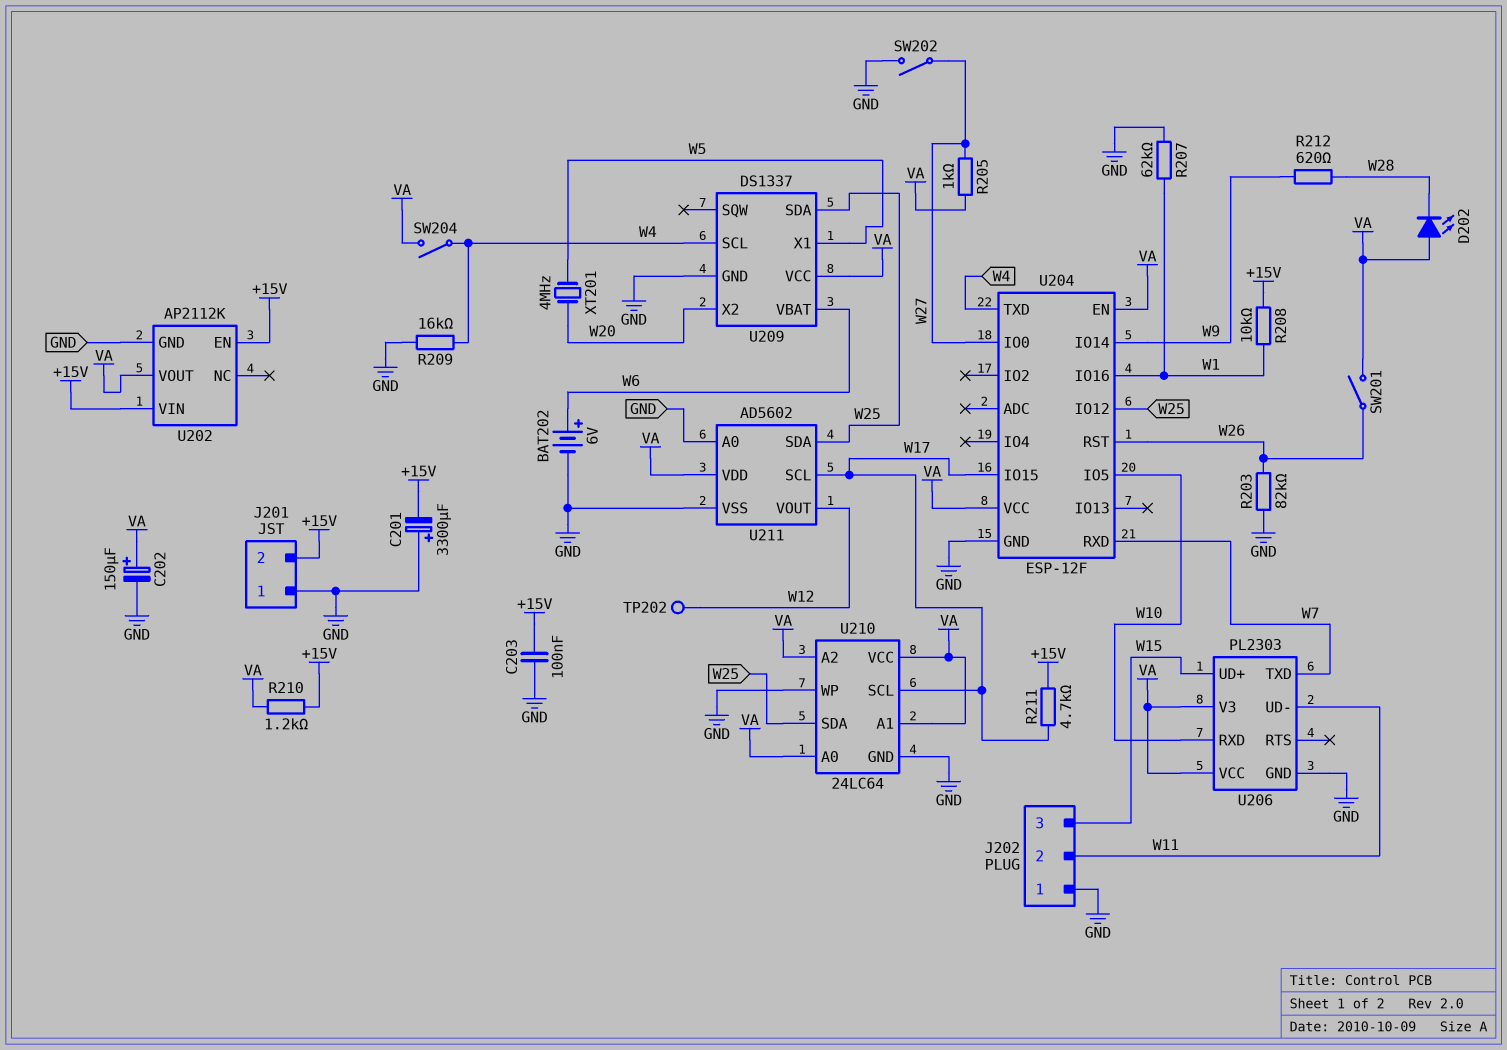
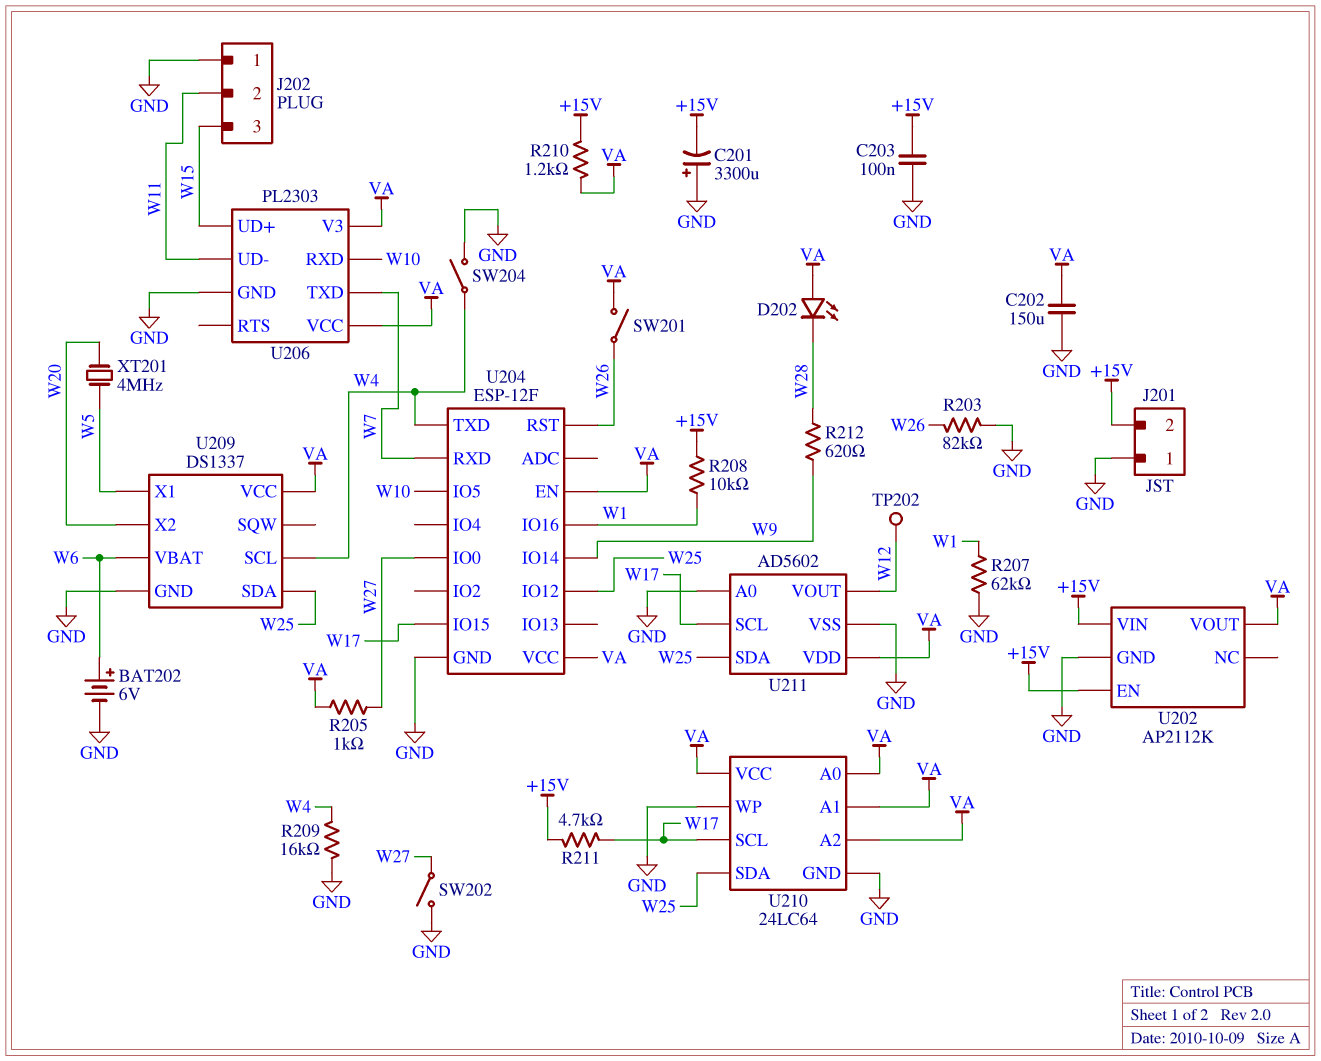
C202: 150uF (plus VA, minus GND) -> 150uF (GND, VA)
SW204: switch (VA, W4) -> switch (GND, W4)

